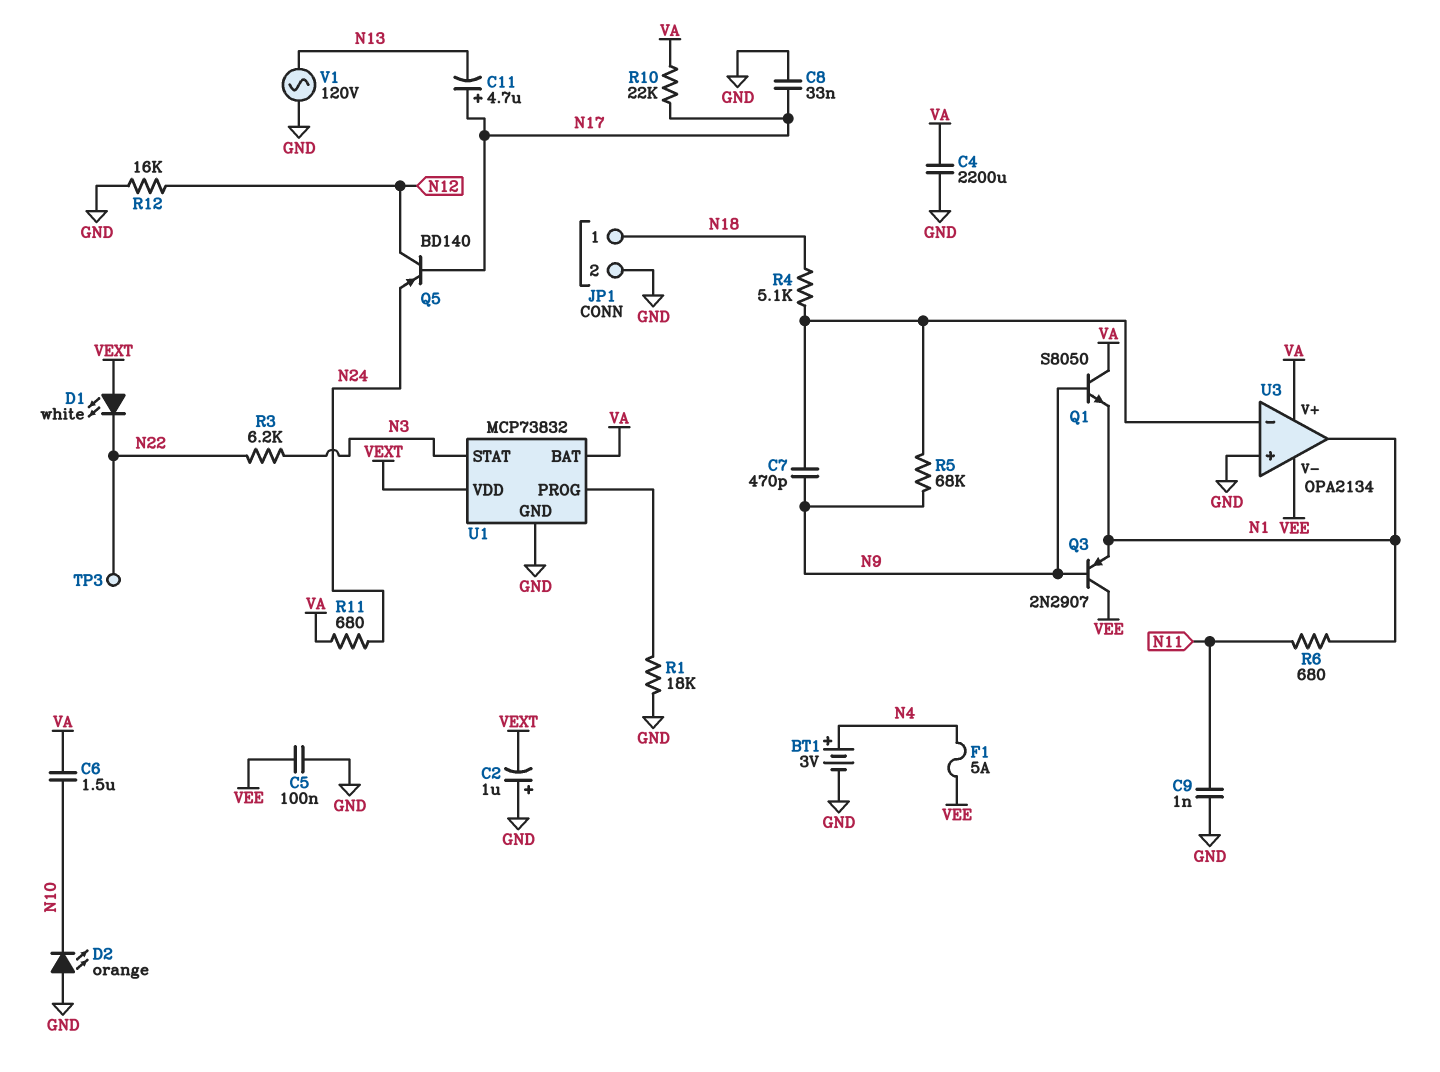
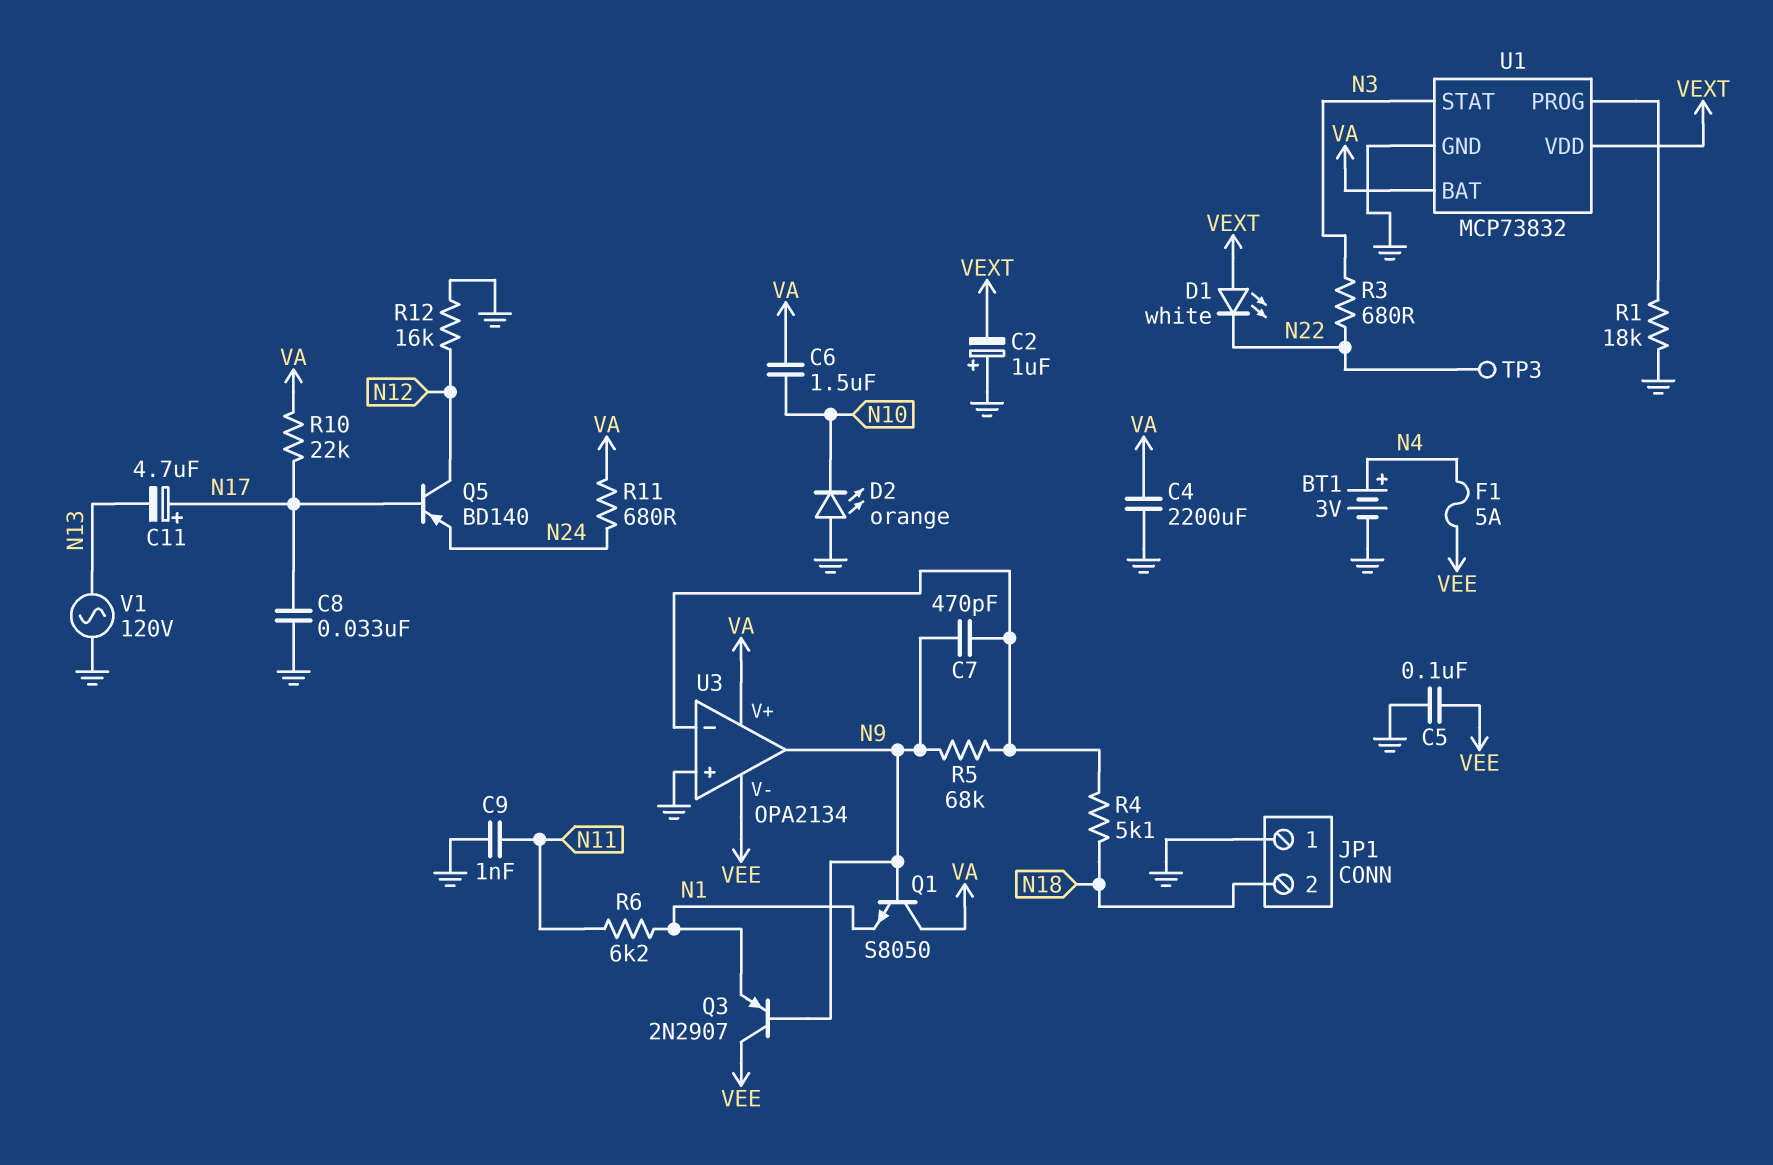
JP1 pin 1: N18 -> GND
JP1 pin 2: GND -> N18
R3: 6.2k (N3, N22) -> 680 (N3, N22)
R6: 680 (N1, N11) -> 6.2k (N1, N11)
U3 pin out: N1 -> N9

